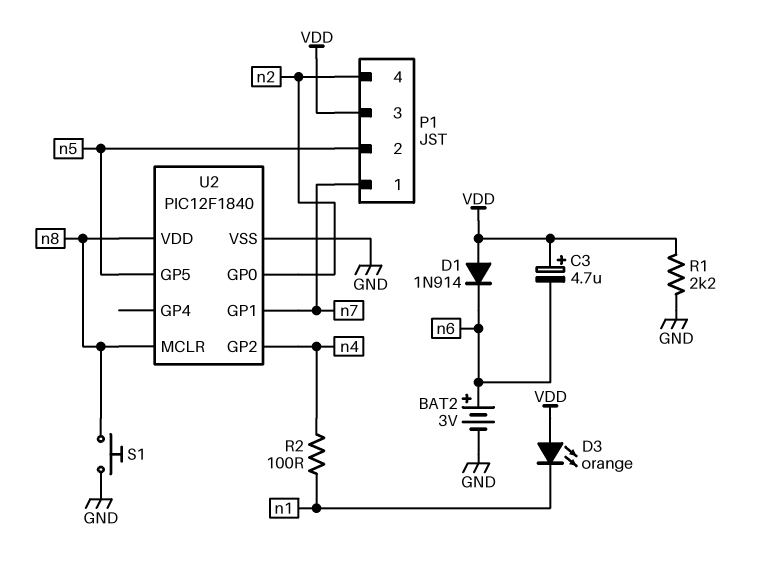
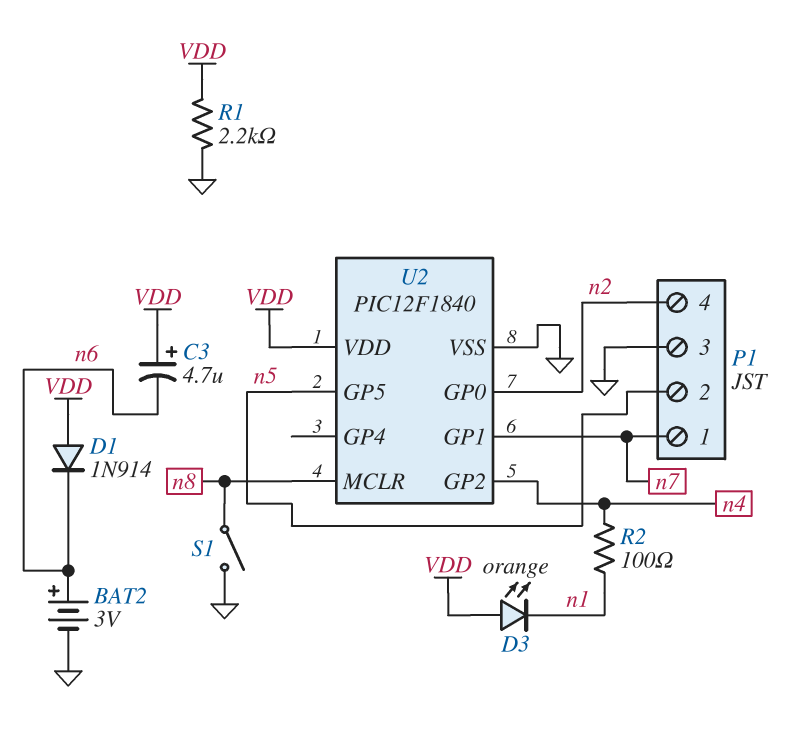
P1 pin 3: VDD -> GND
S1: button (GND, n8) -> switch (GND, n8)
U2 pin VDD: n8 -> VDD

